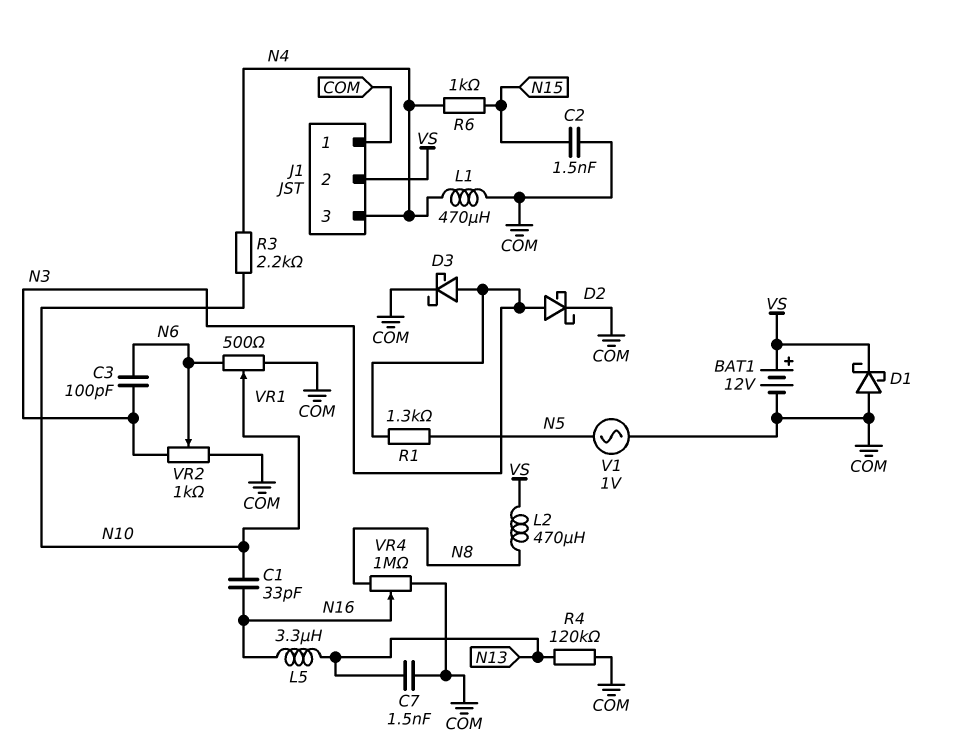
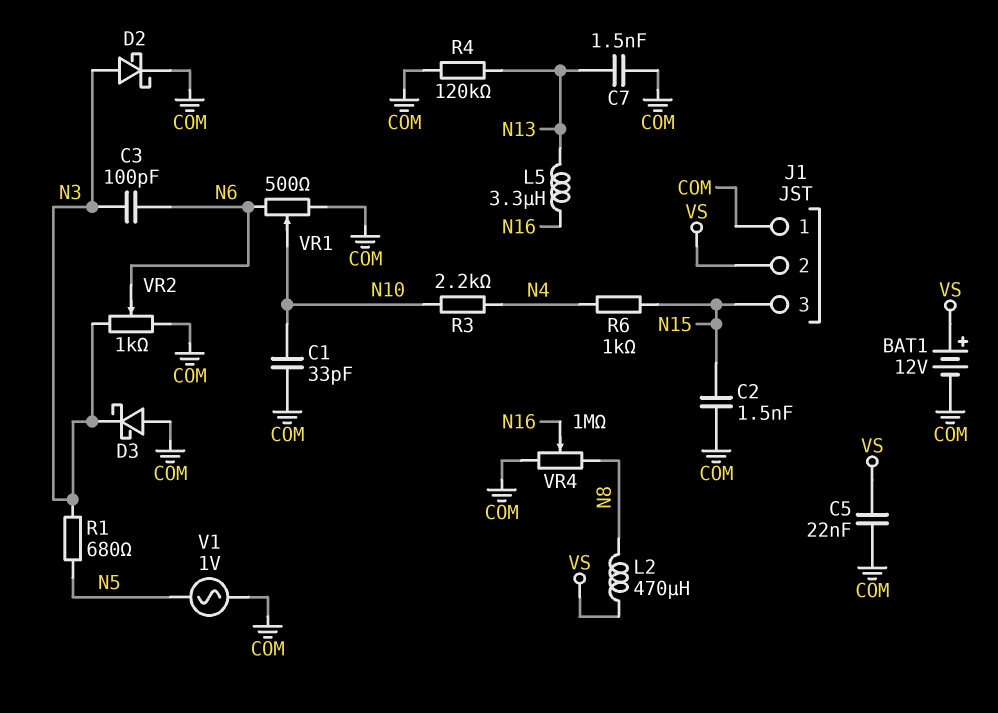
C1: 33pF (N10, N16) -> 33pF (COM, N10)
C5: none -> 22nF (COM, VS)
D1: schottky (A COM, K VS) -> none
D3: schottky (A N3, K COM) -> schottky (A COM, K N3)
J1 pin 3: N4 -> N15
L1: 470uH (COM, N4) -> none
R1: 1.3k (N3, N5) -> 680 (N3, N5)

